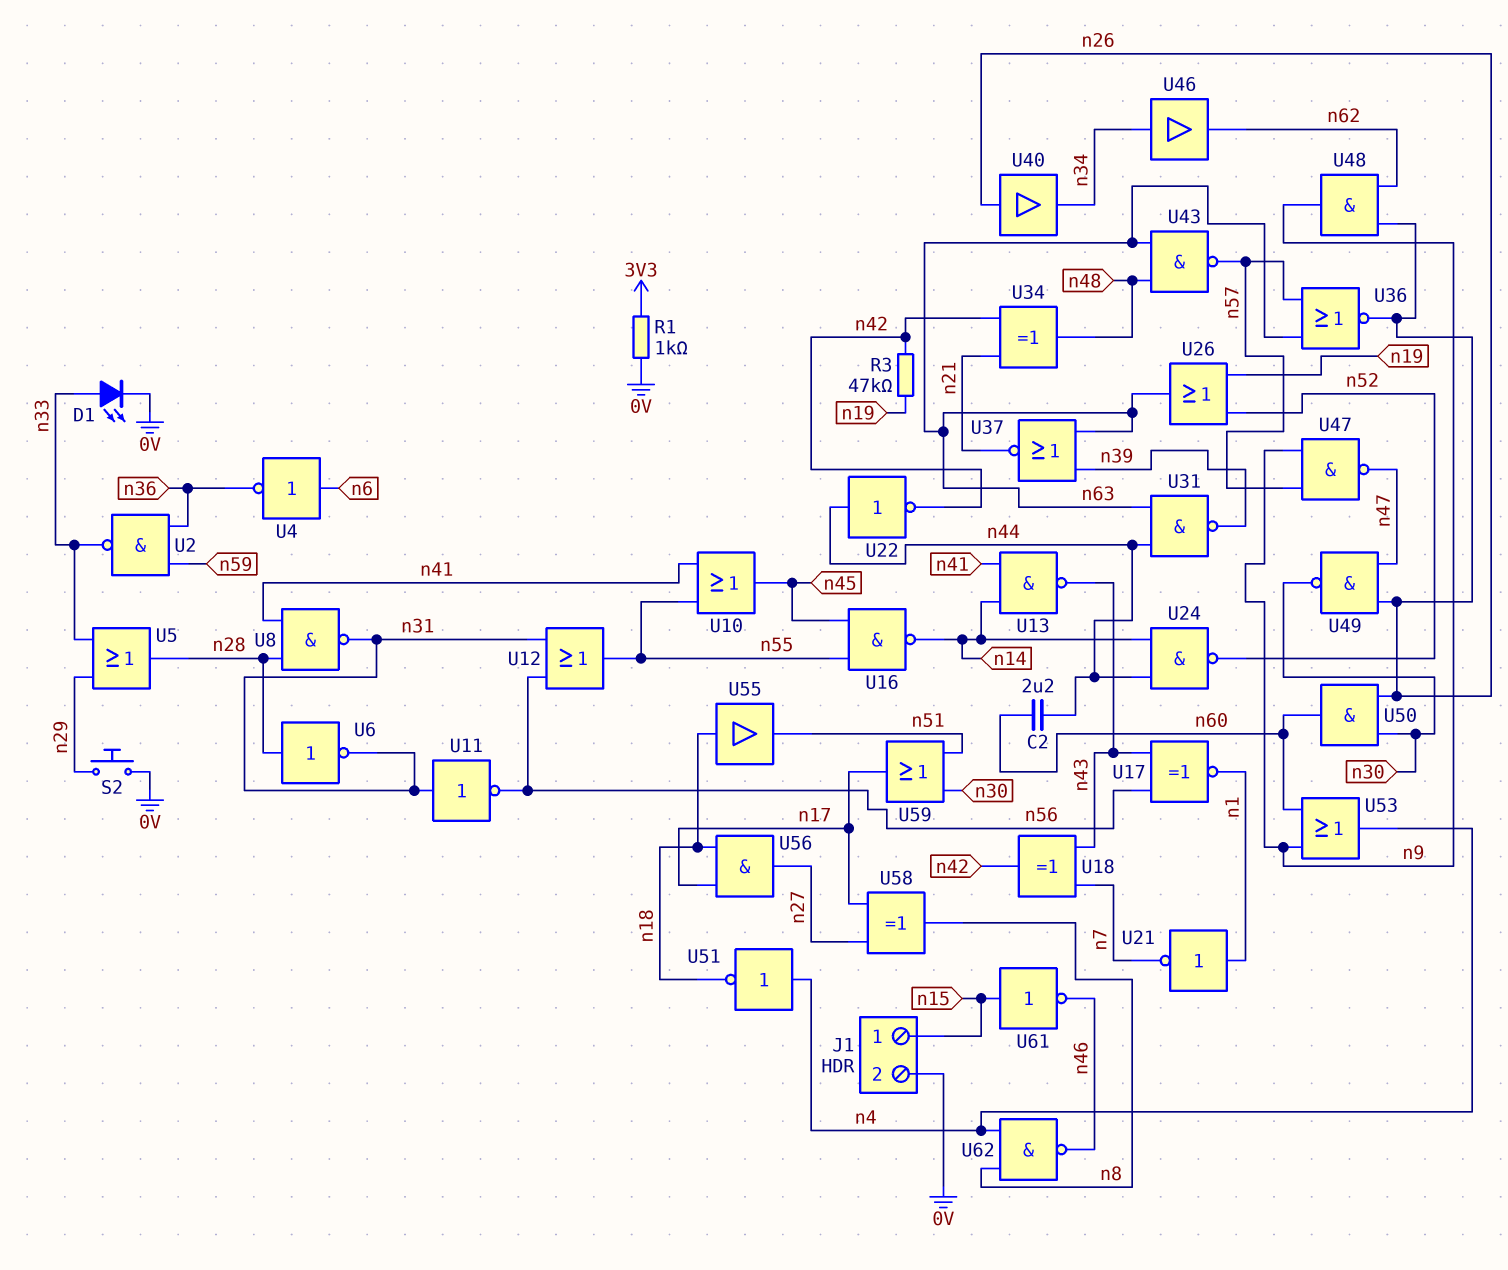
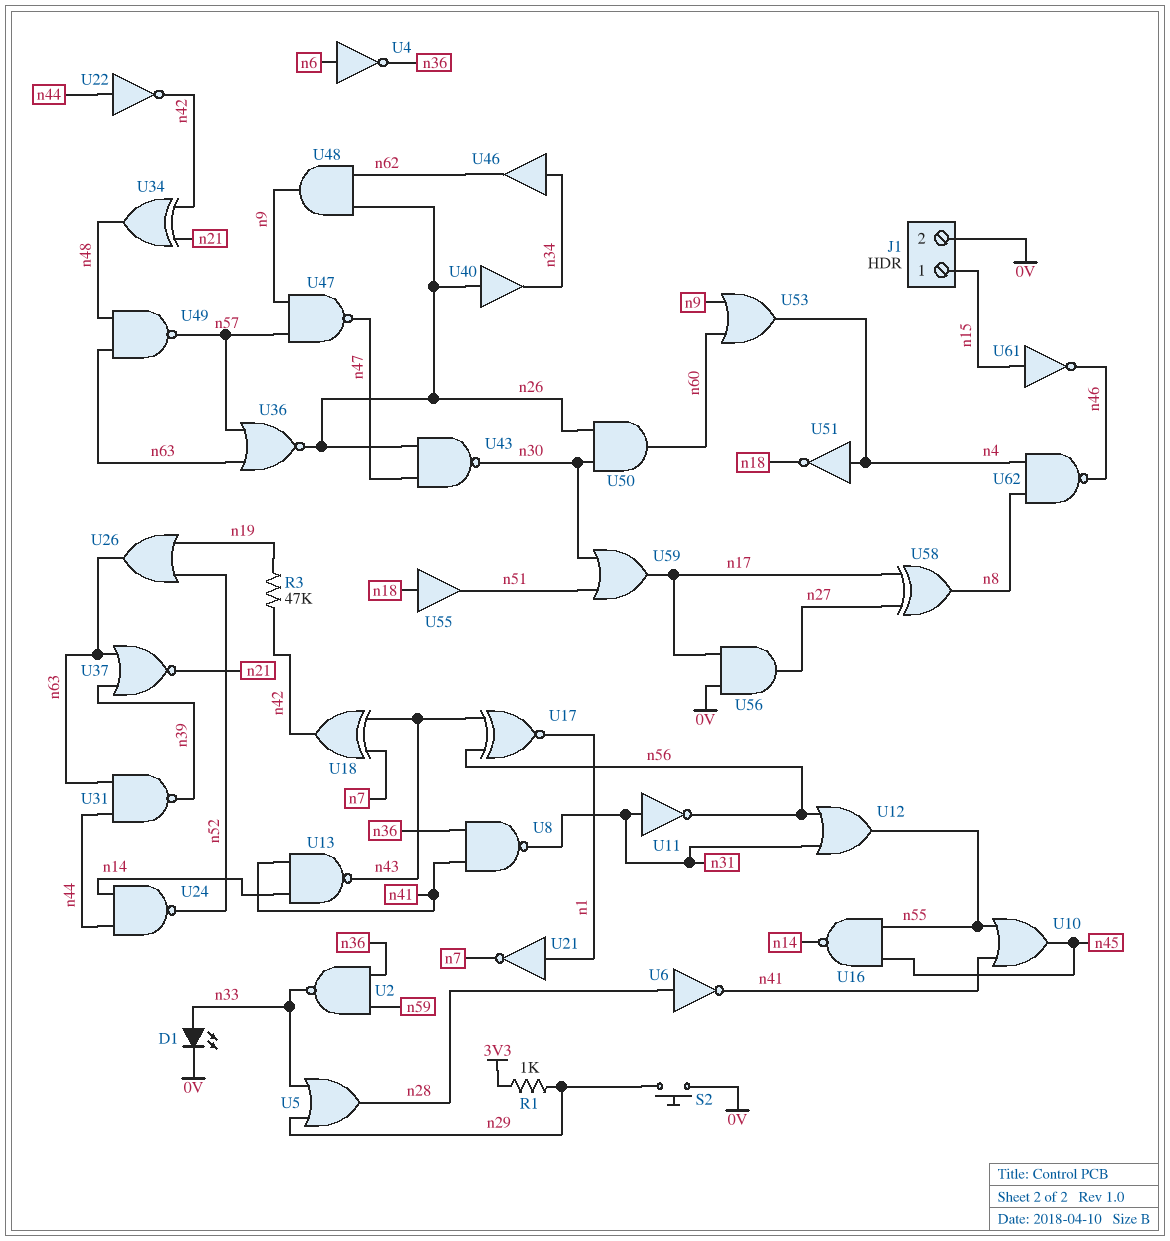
C2: 2.2uF (n44, n60) -> none
R1: 1k (0V, 3V3) -> 1k (3V3, n29)
U6: NOT (in n28, out n31) -> NOT (in n28, out n41)
U8: NAND (in n28, in n41, out n31) -> NAND (in n36, in n41, out n31)
U43: NAND (in n48, in n63, out n57) -> NAND (in n26, in n47, out n30)
U49: NAND (in n26, in n47, out n30) -> NAND (in n48, in n63, out n57)
U56: AND (in n17, in n18, out n27) -> AND (in 0V, in n17, out n27)

